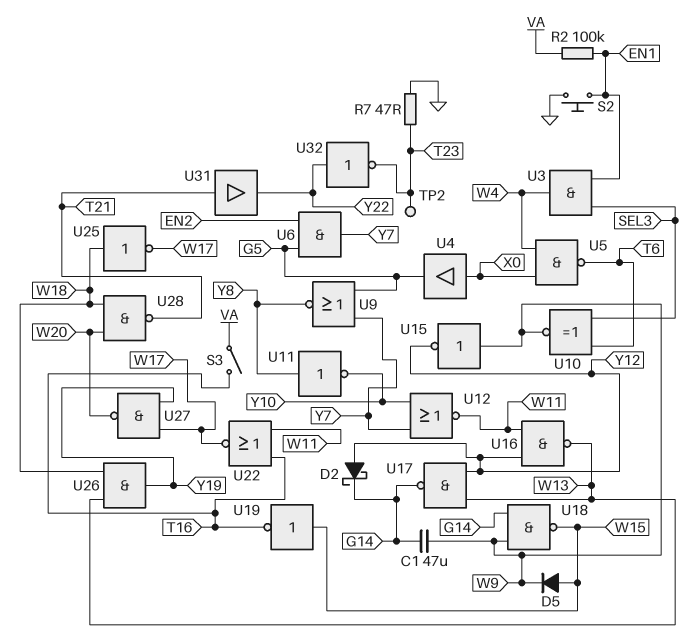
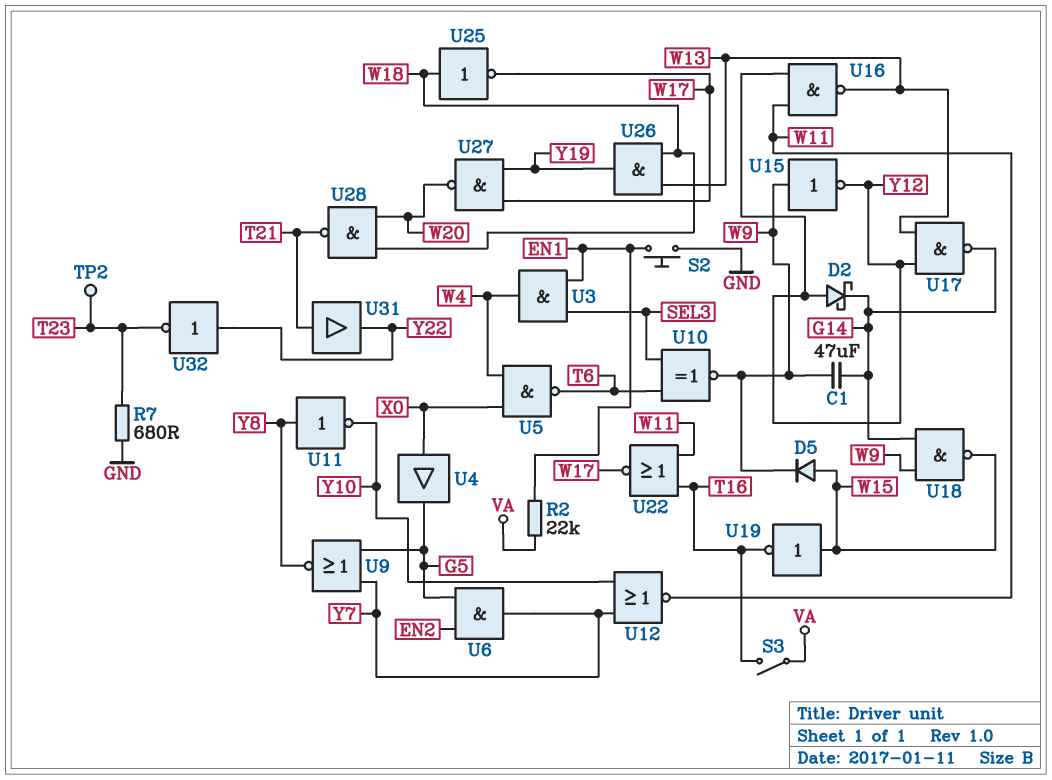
R2: 100k (EN1, VA) -> 22k (EN1, VA)
R7: 47 (GND, T23) -> 680 (GND, T23)

